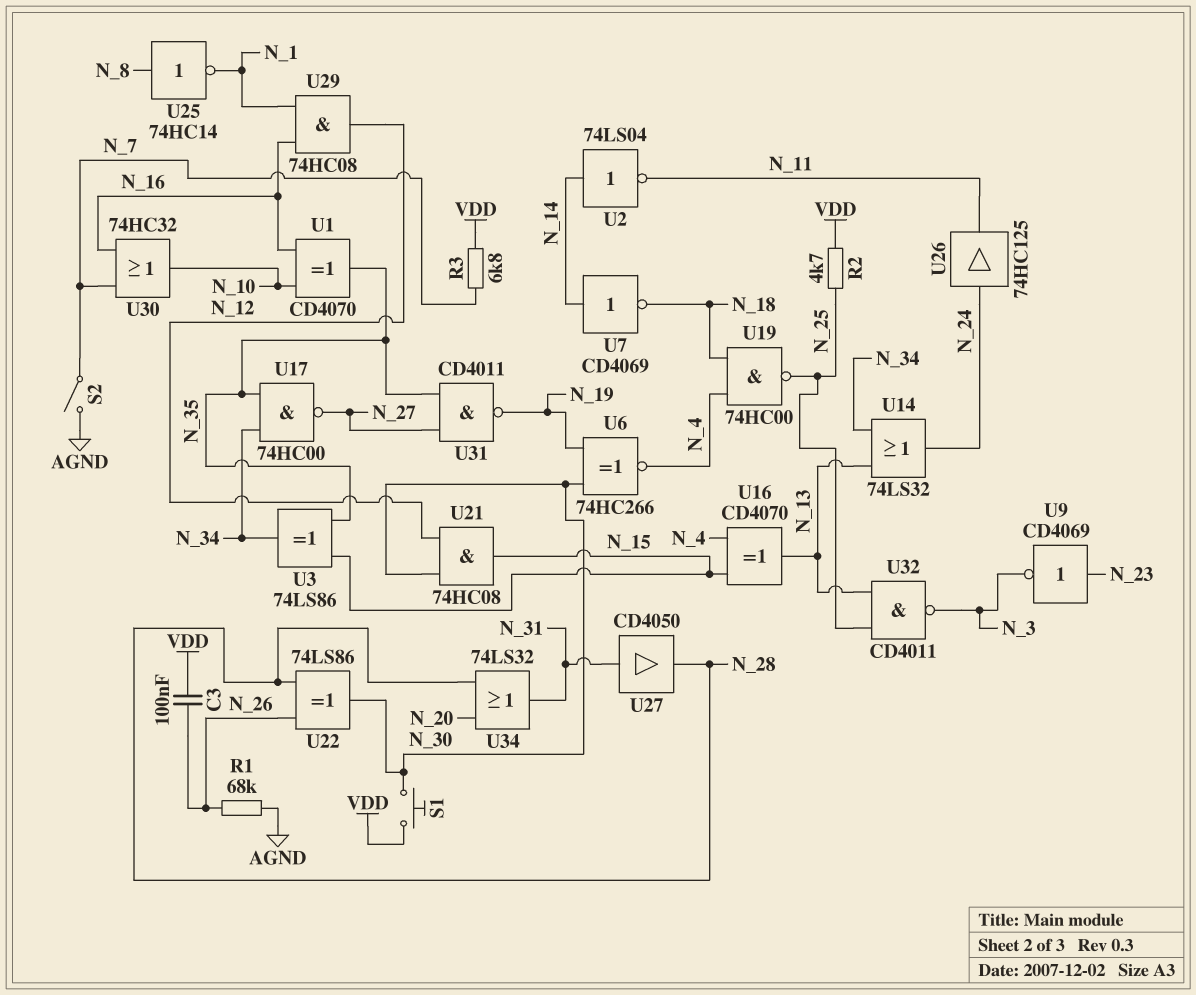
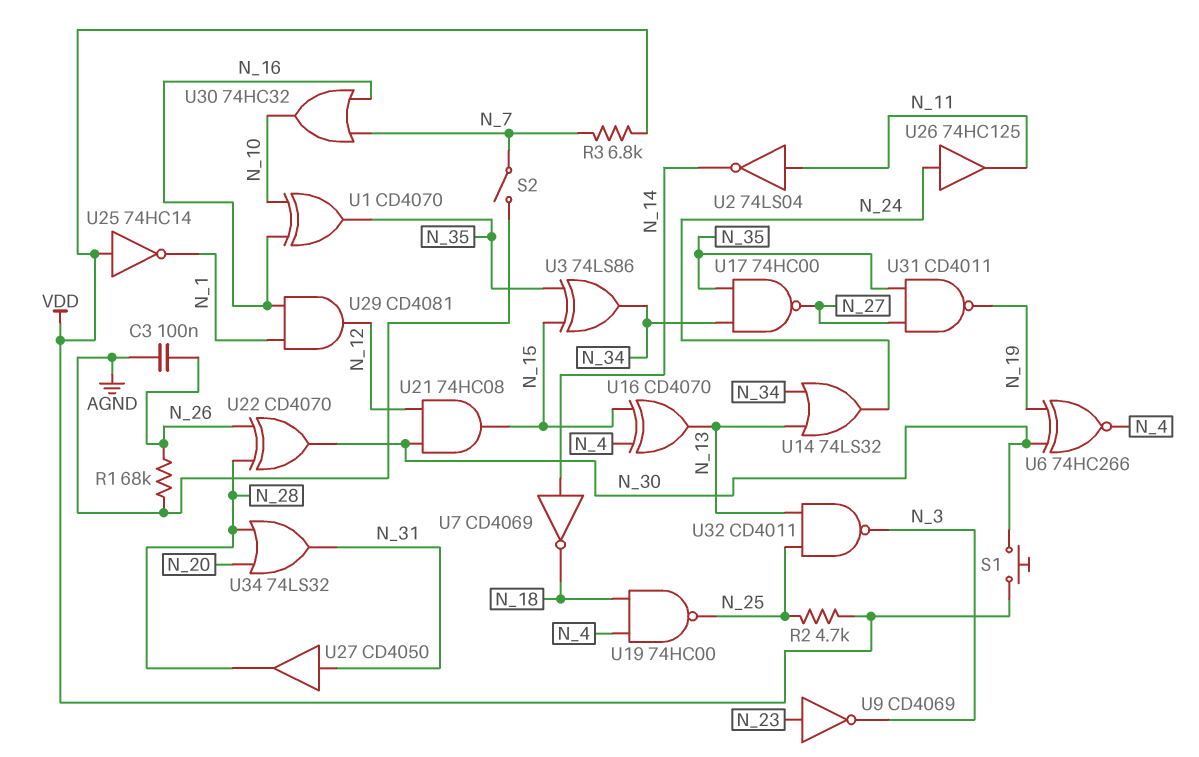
C3: 100nF (N_26, VDD) -> 100nF (AGND, N_26)
U2: NOT 74LS04 (in N_14, out N_11) -> NOT 74LS04 (in N_11, out N_14)
U22: XOR 74LS86 (in N_26, in N_28, out N_30) -> XOR CD4070 (in N_26, in N_28, out N_30)
U25: NOT 74HC14 (in N_8, out N_1) -> NOT 74HC14 (in VDD, out N_1)
U29: AND 74HC08 (in N_1, in N_16, out N_12) -> AND CD4081 (in N_1, in N_16, out N_12)

